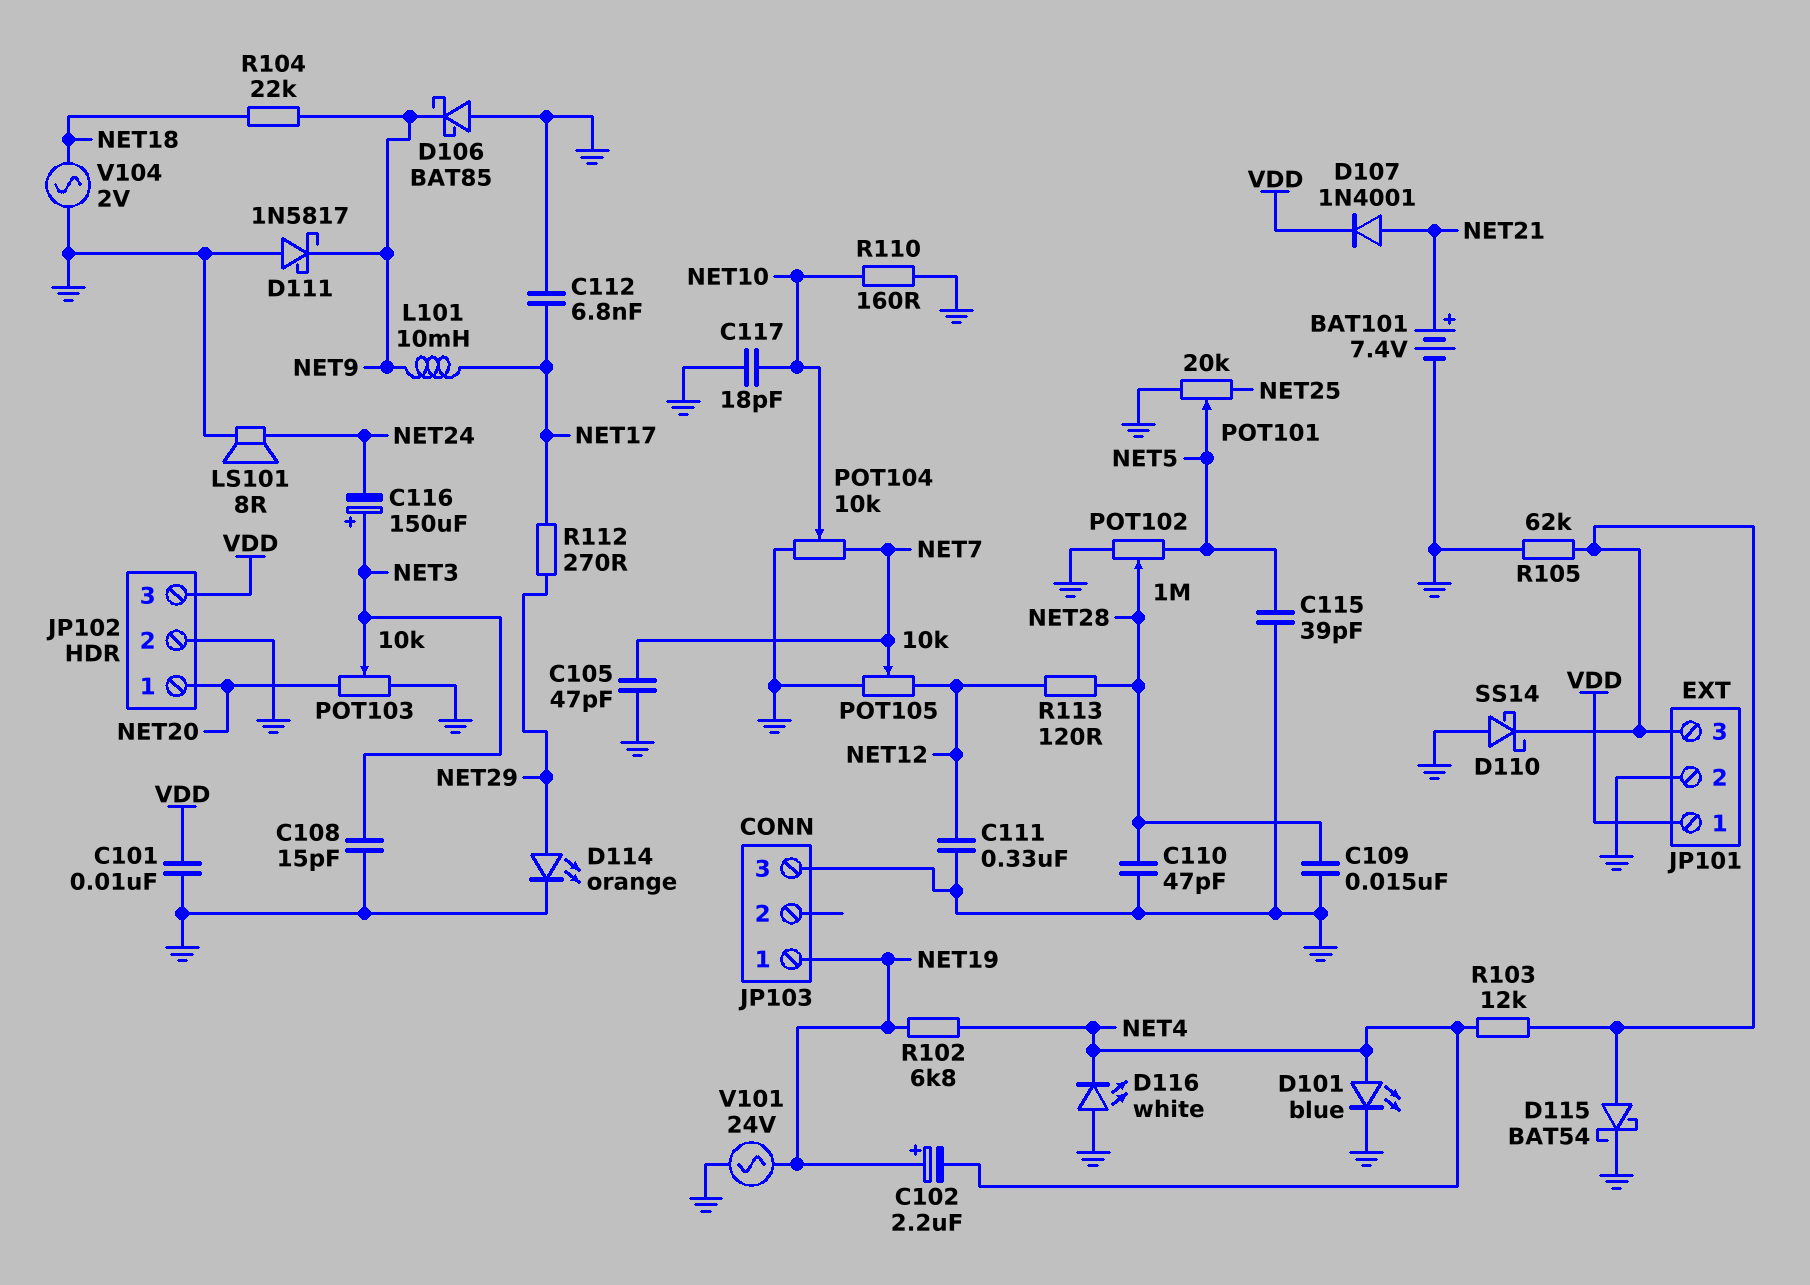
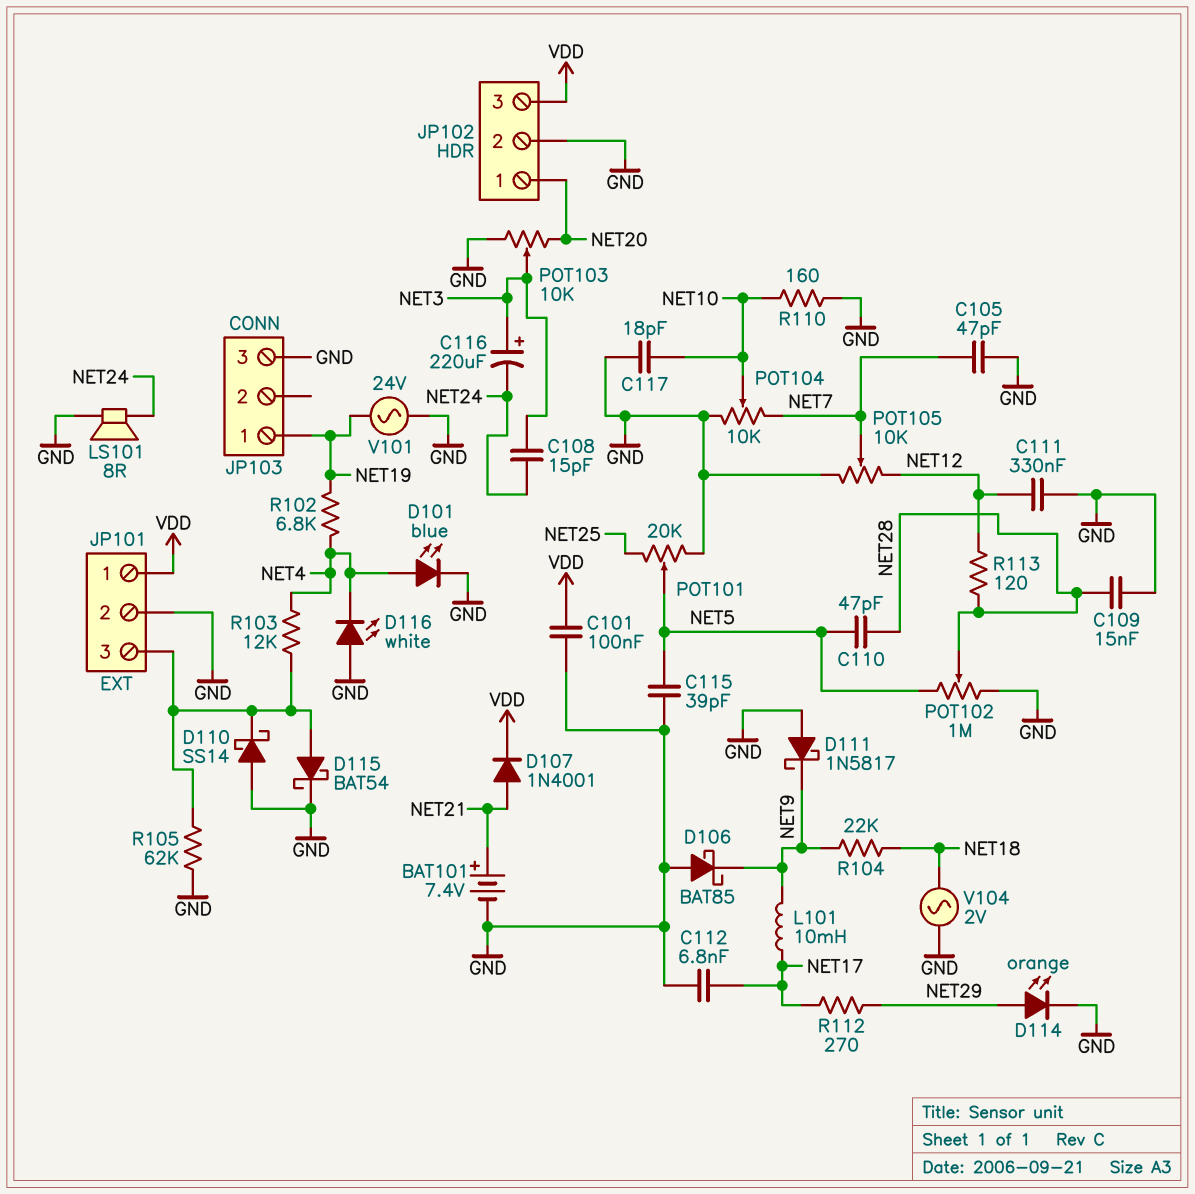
C101: 10nF (GND, VDD) -> 100nF (GND, VDD)
C102: 2.2uF (plus NET19, minus NET4) -> none
C108: 15pF (GND, NET3) -> 15pF (NET3, NET24)
C110: 47pF (GND, NET28) -> 47pF (NET5, NET28)
C116: 150uF (plus NET3, minus NET24) -> 220uF (plus NET3, minus NET24)

